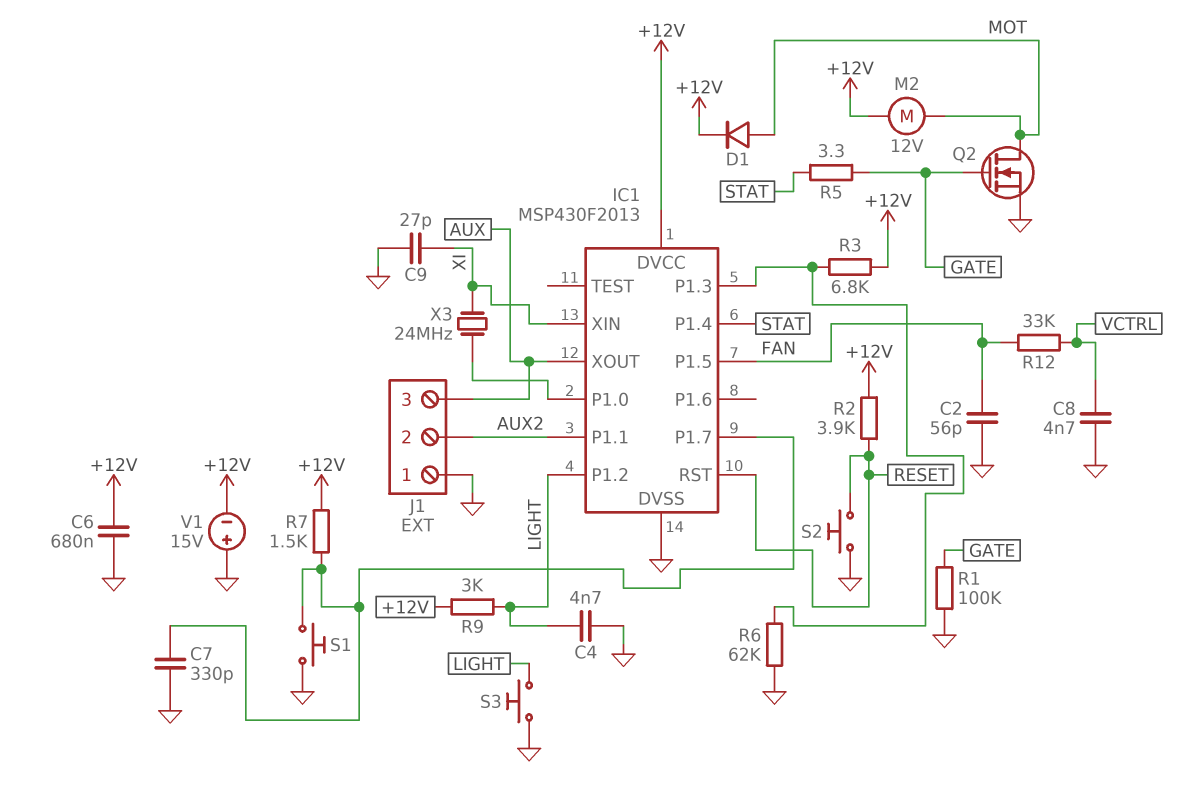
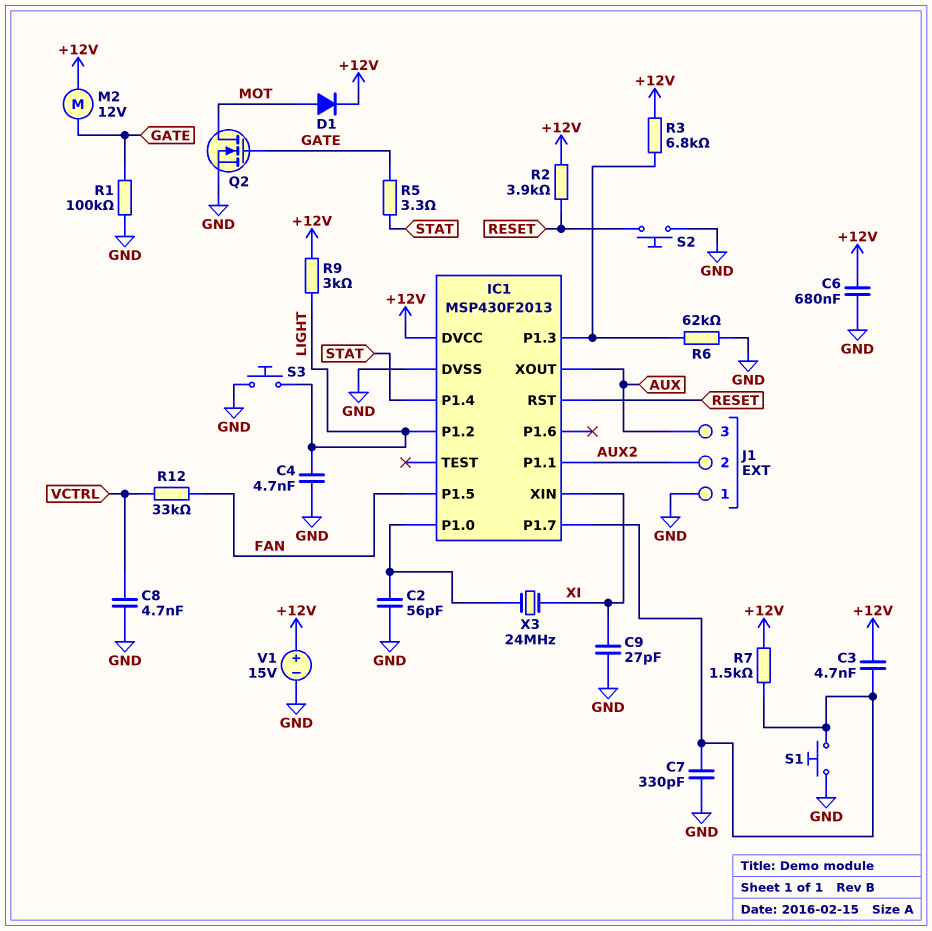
C2: 56pF (FAN, GND) -> 56pF (GND, IC1/P1.0)
C3: none -> 4.7nF (+12V, IC1/P1.7)
M2: motor 12V (+12V, MOT) -> motor 12V (+12V, GATE)
V1: 15V (plus GND, minus +12V) -> 15V (plus +12V, minus GND)

